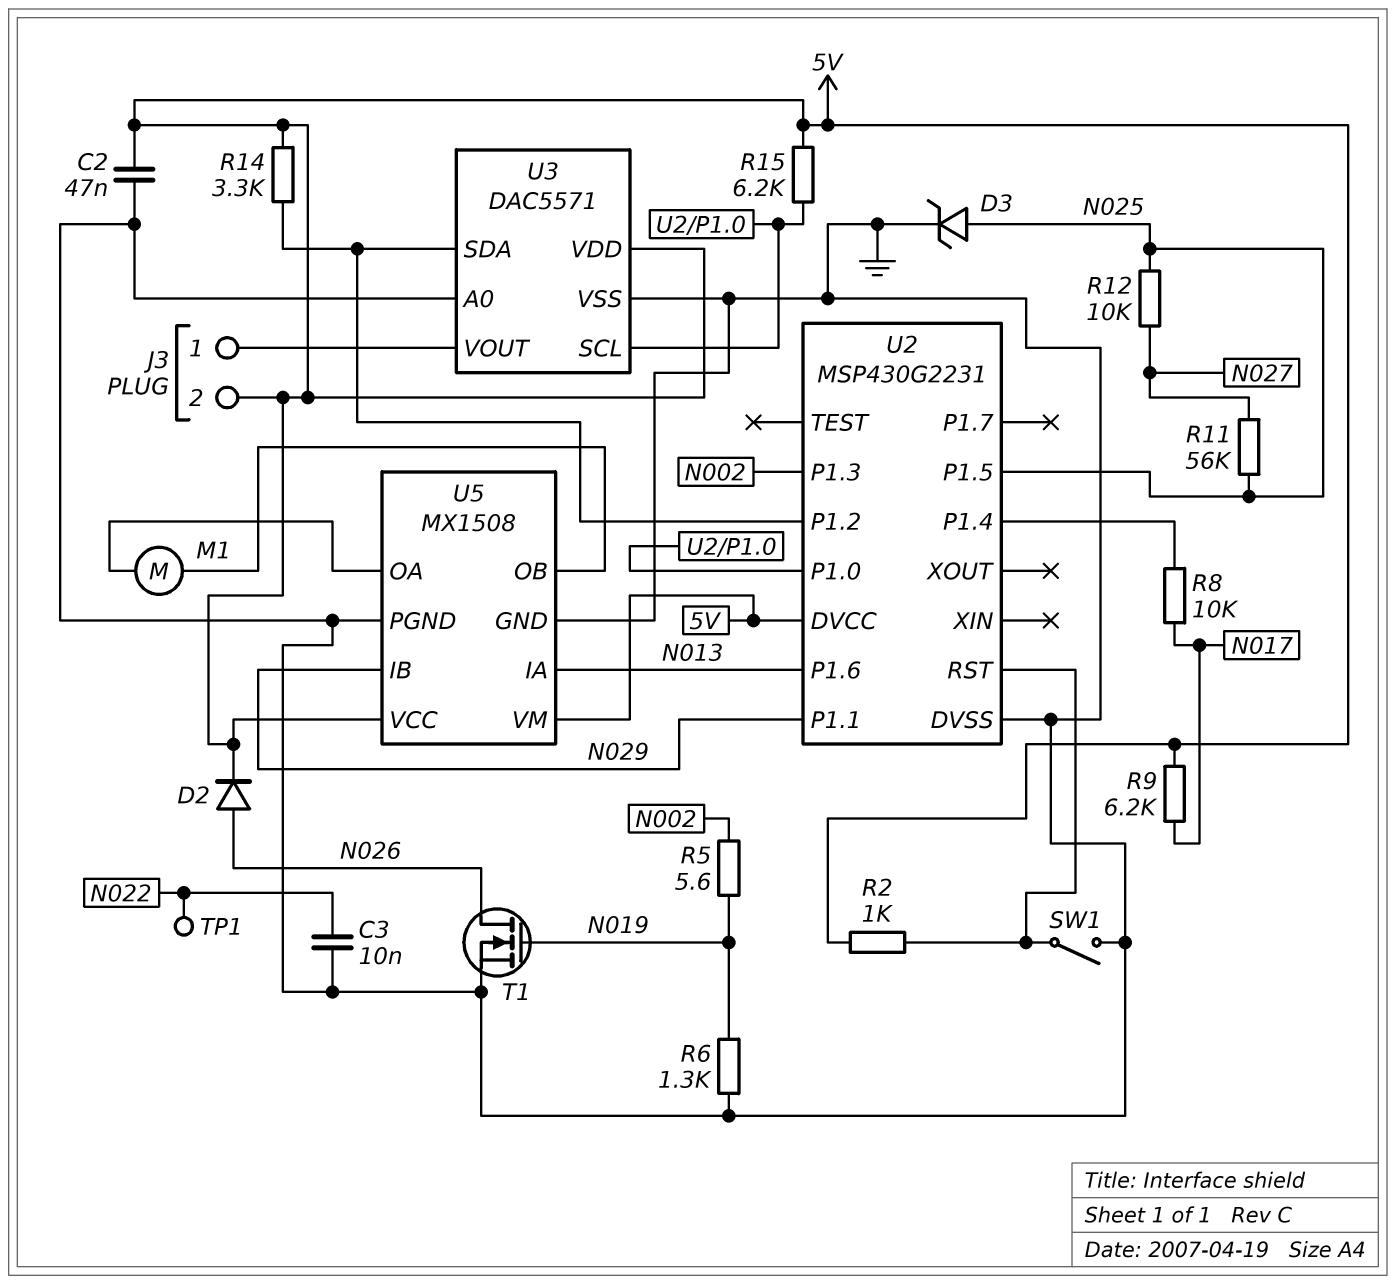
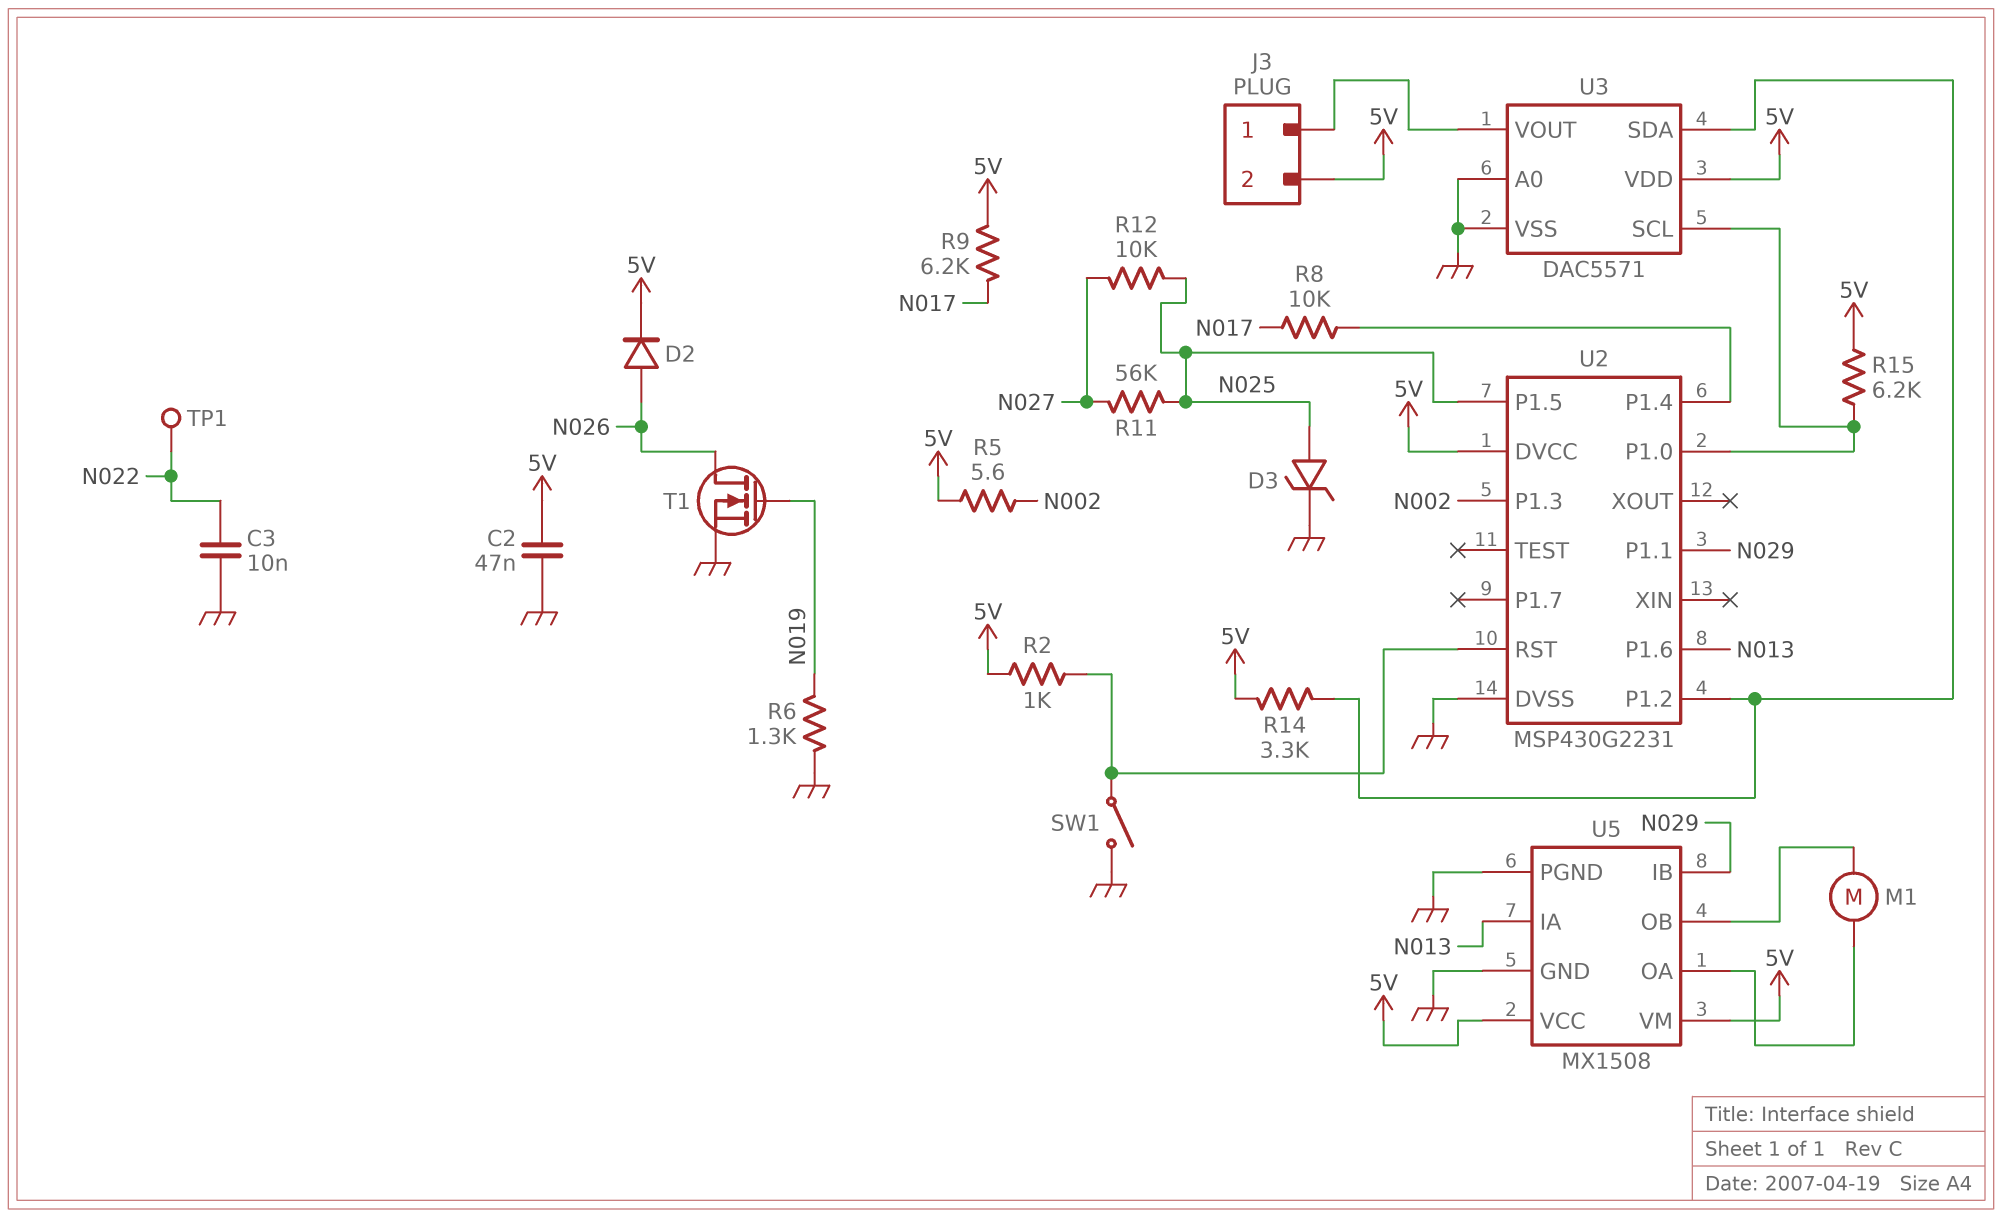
R5: 5.6 (N002, N019) -> 5.6 (5V, N002)

